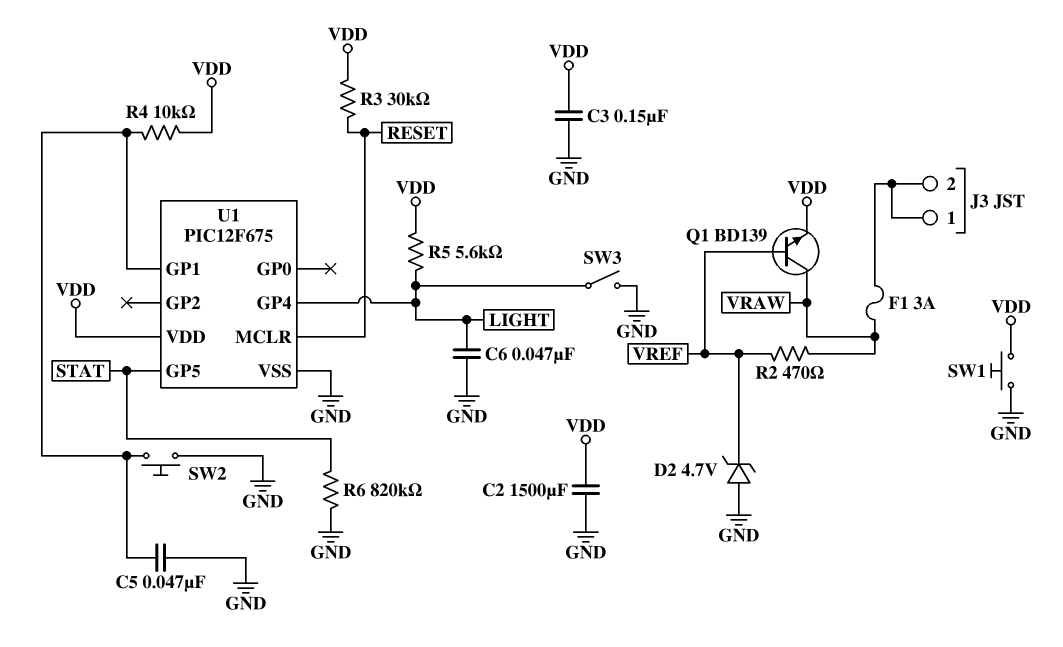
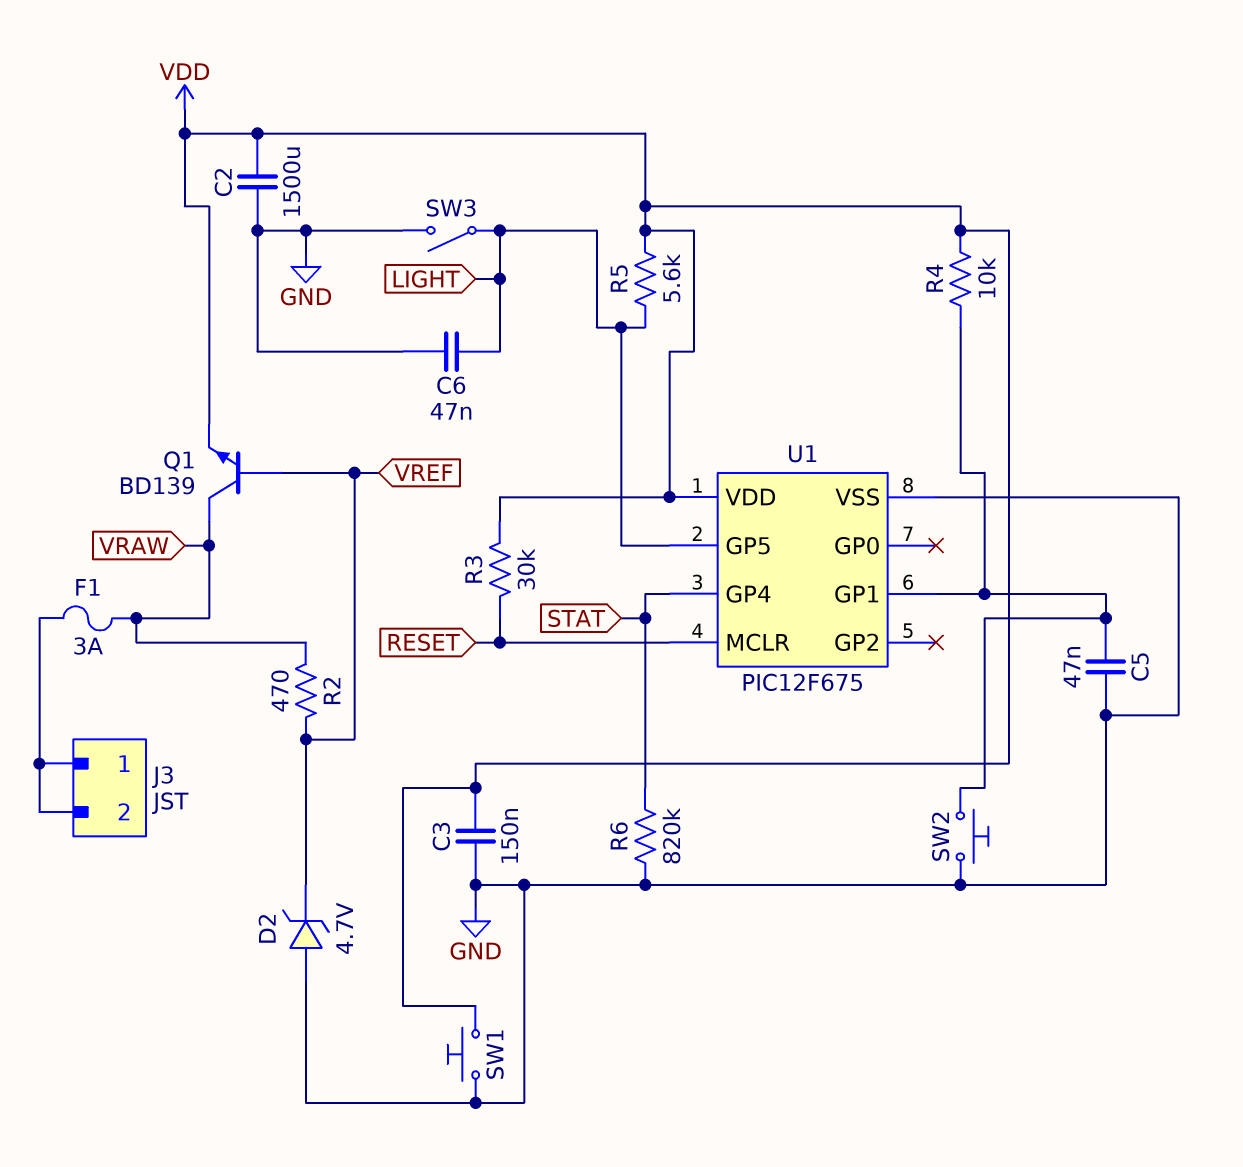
U1 pin GP4: LIGHT -> STAT
U1 pin GP5: STAT -> LIGHT

